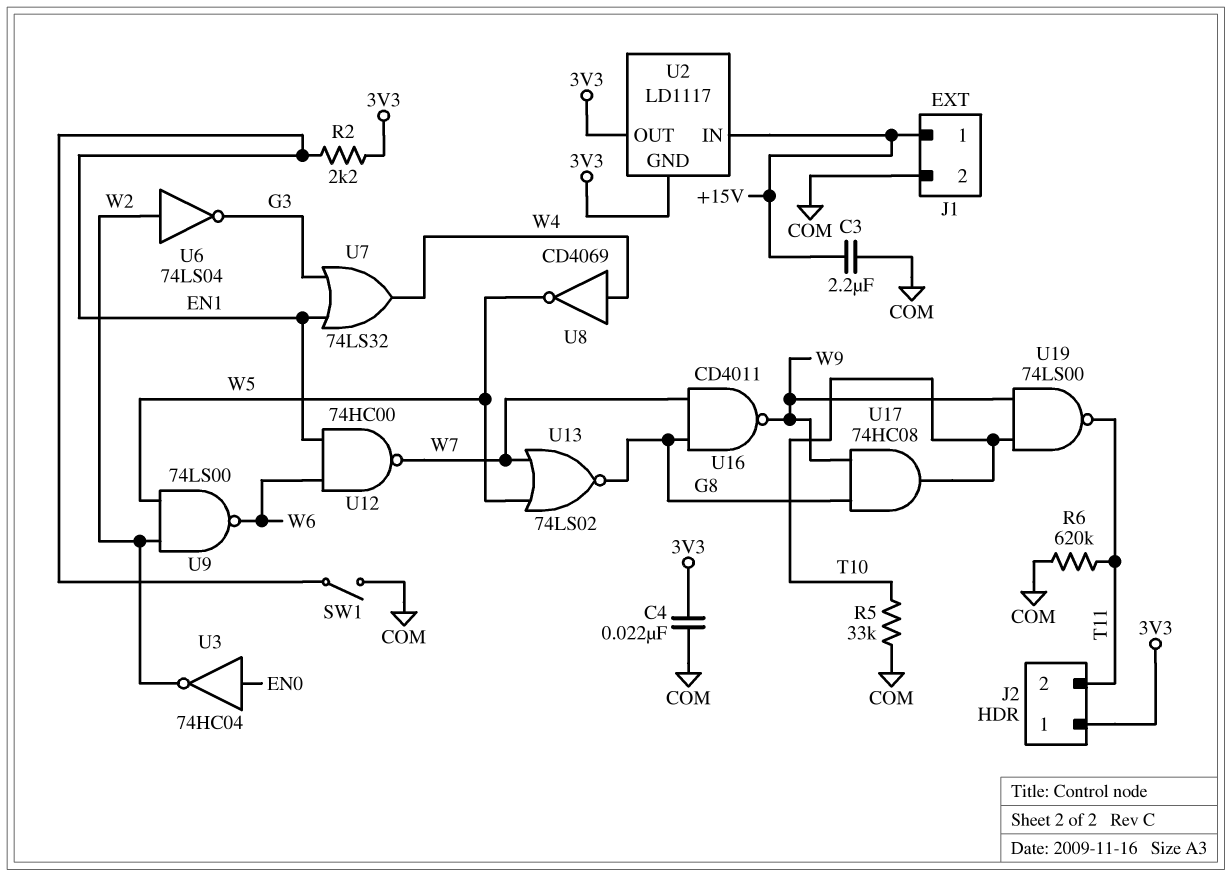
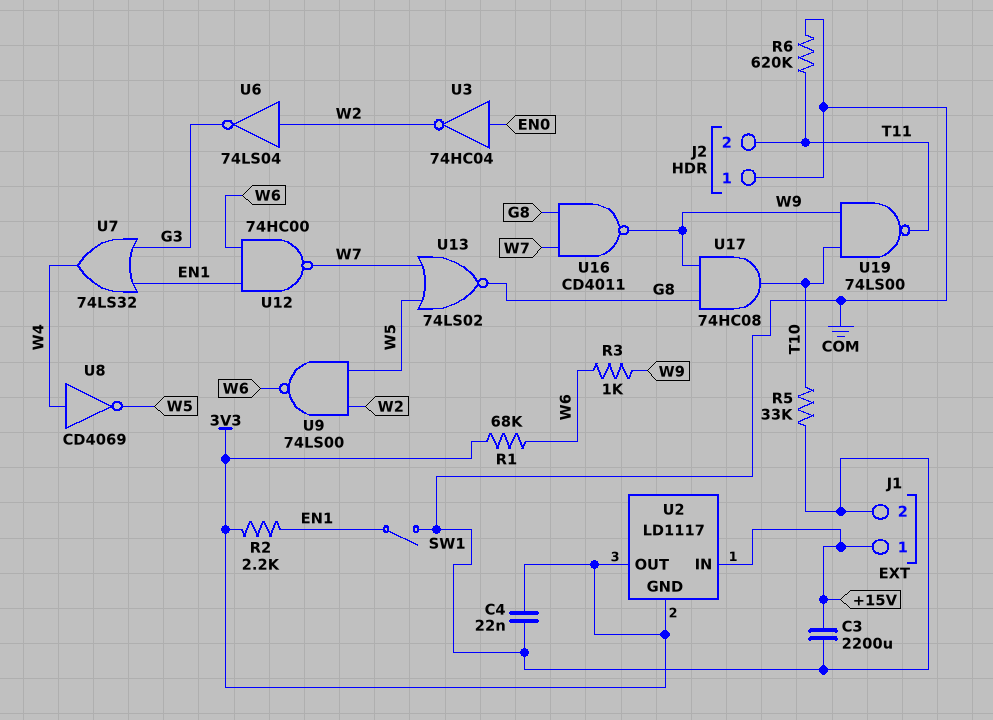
C3: 2.2uF (+15V, COM) -> 2200uF (+15V, COM)
J2 pin 1: 3V3 -> COM
R1: none -> 68k (3V3, W6)
R3: none -> 1k (W6, W9)

